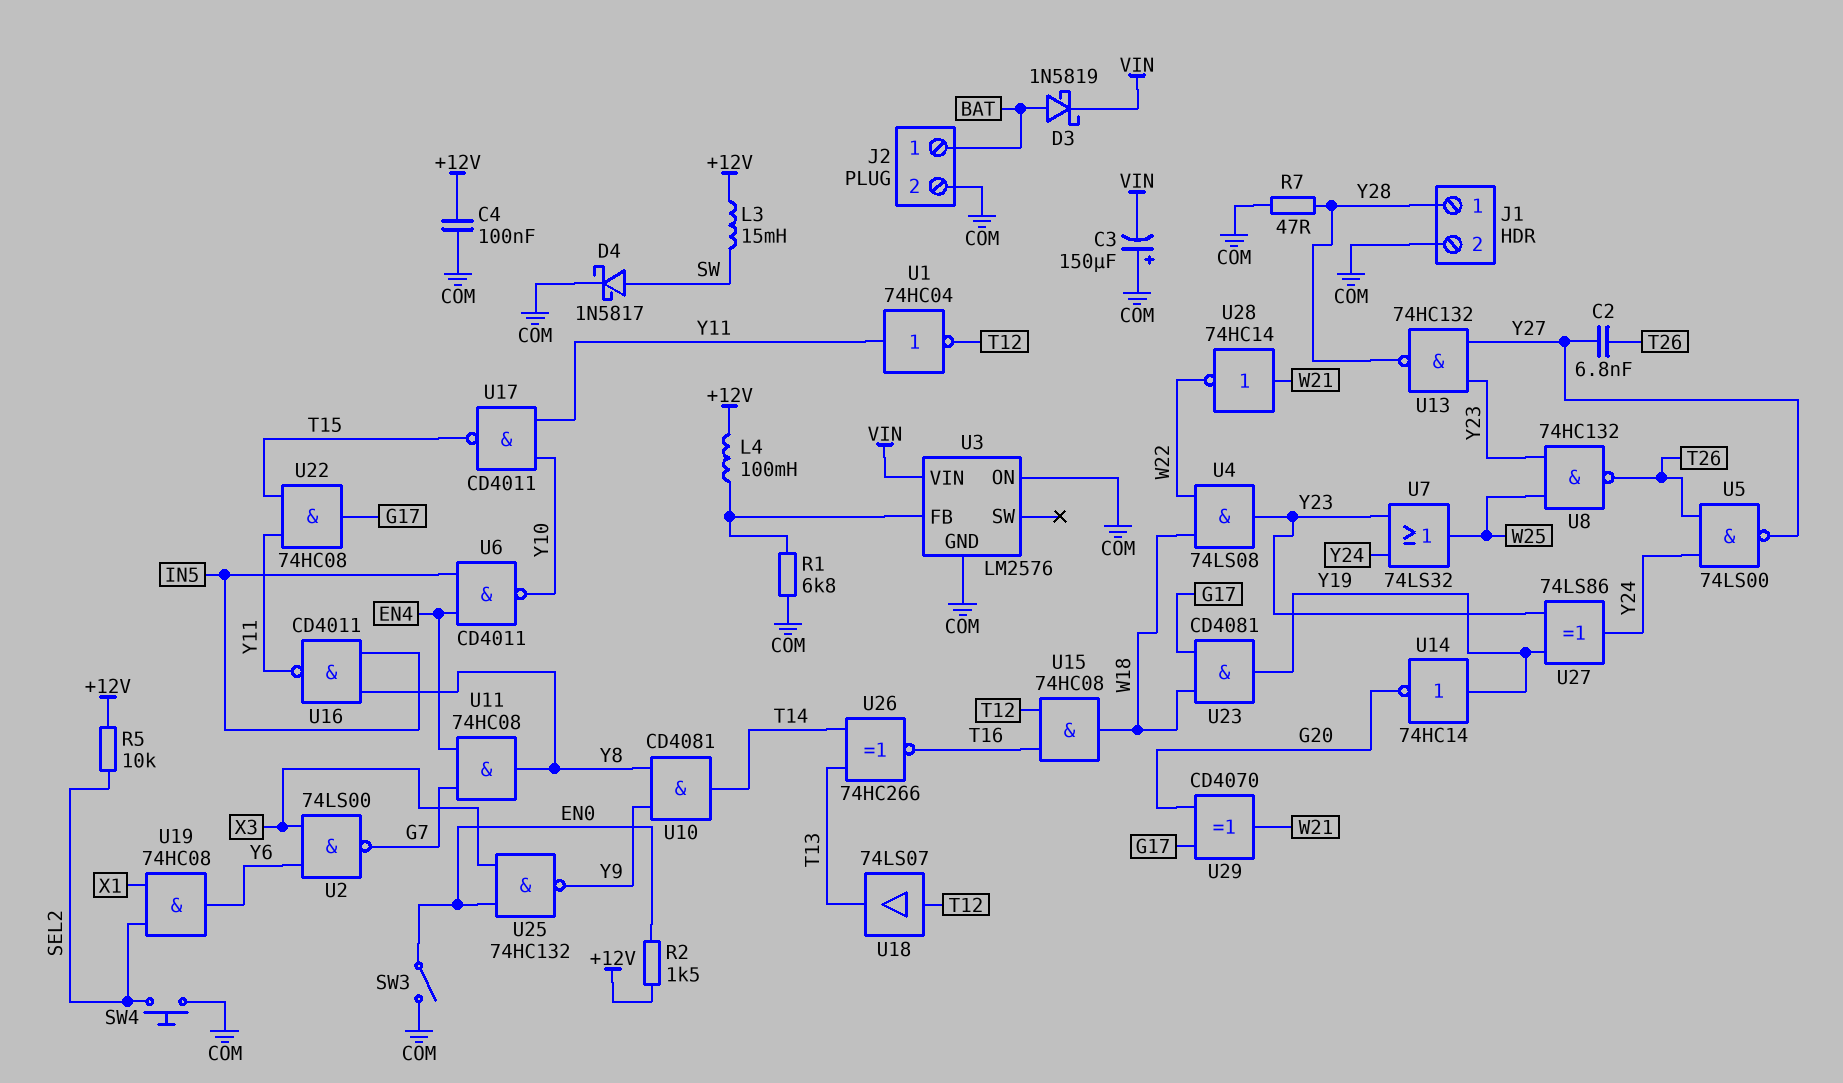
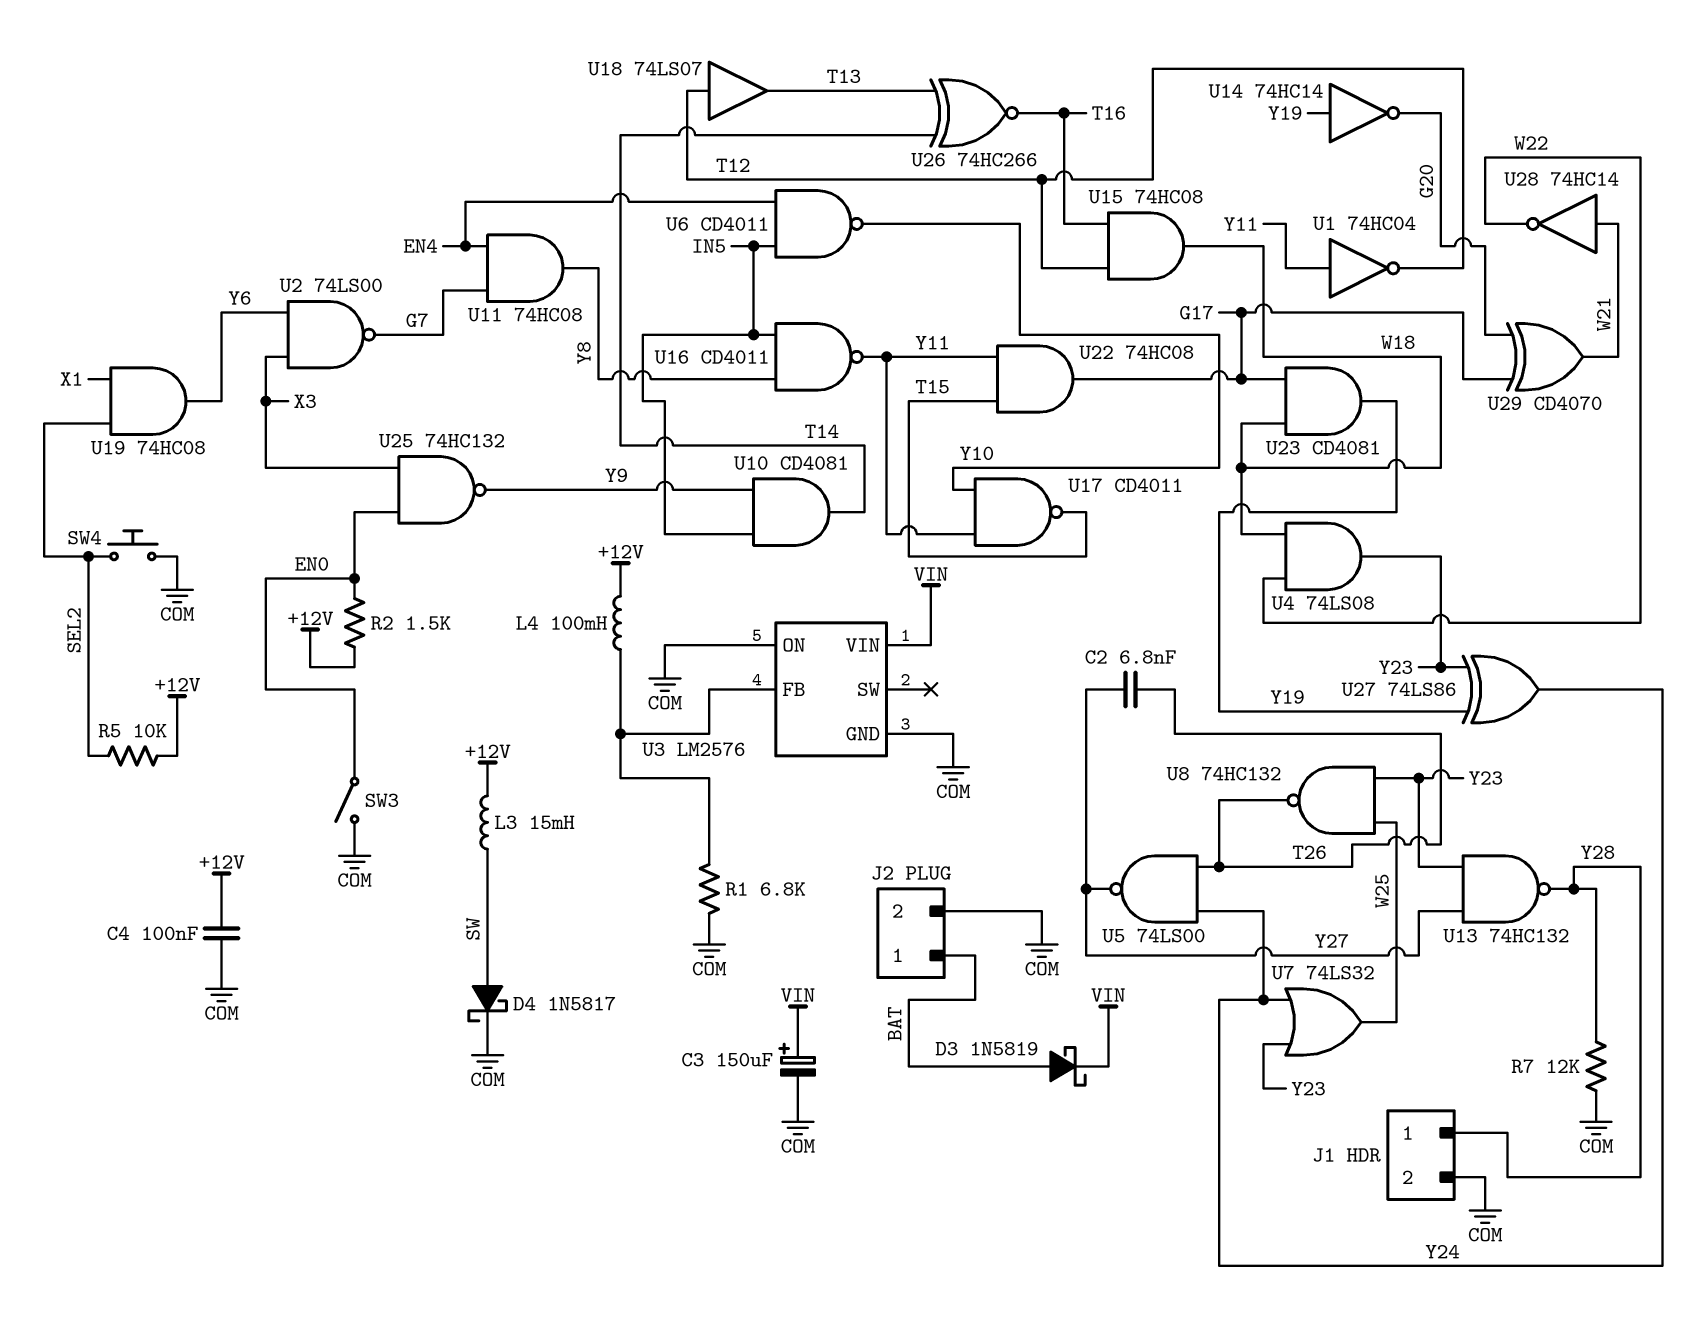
C3: 150uF (plus COM, minus VIN) -> 150uF (plus VIN, minus COM)
R7: 47 (COM, Y28) -> 12k (COM, Y28)
U10: AND CD4081 (in Y8, in Y9, out T14) -> AND CD4081 (in IN5, in Y9, out T14)

